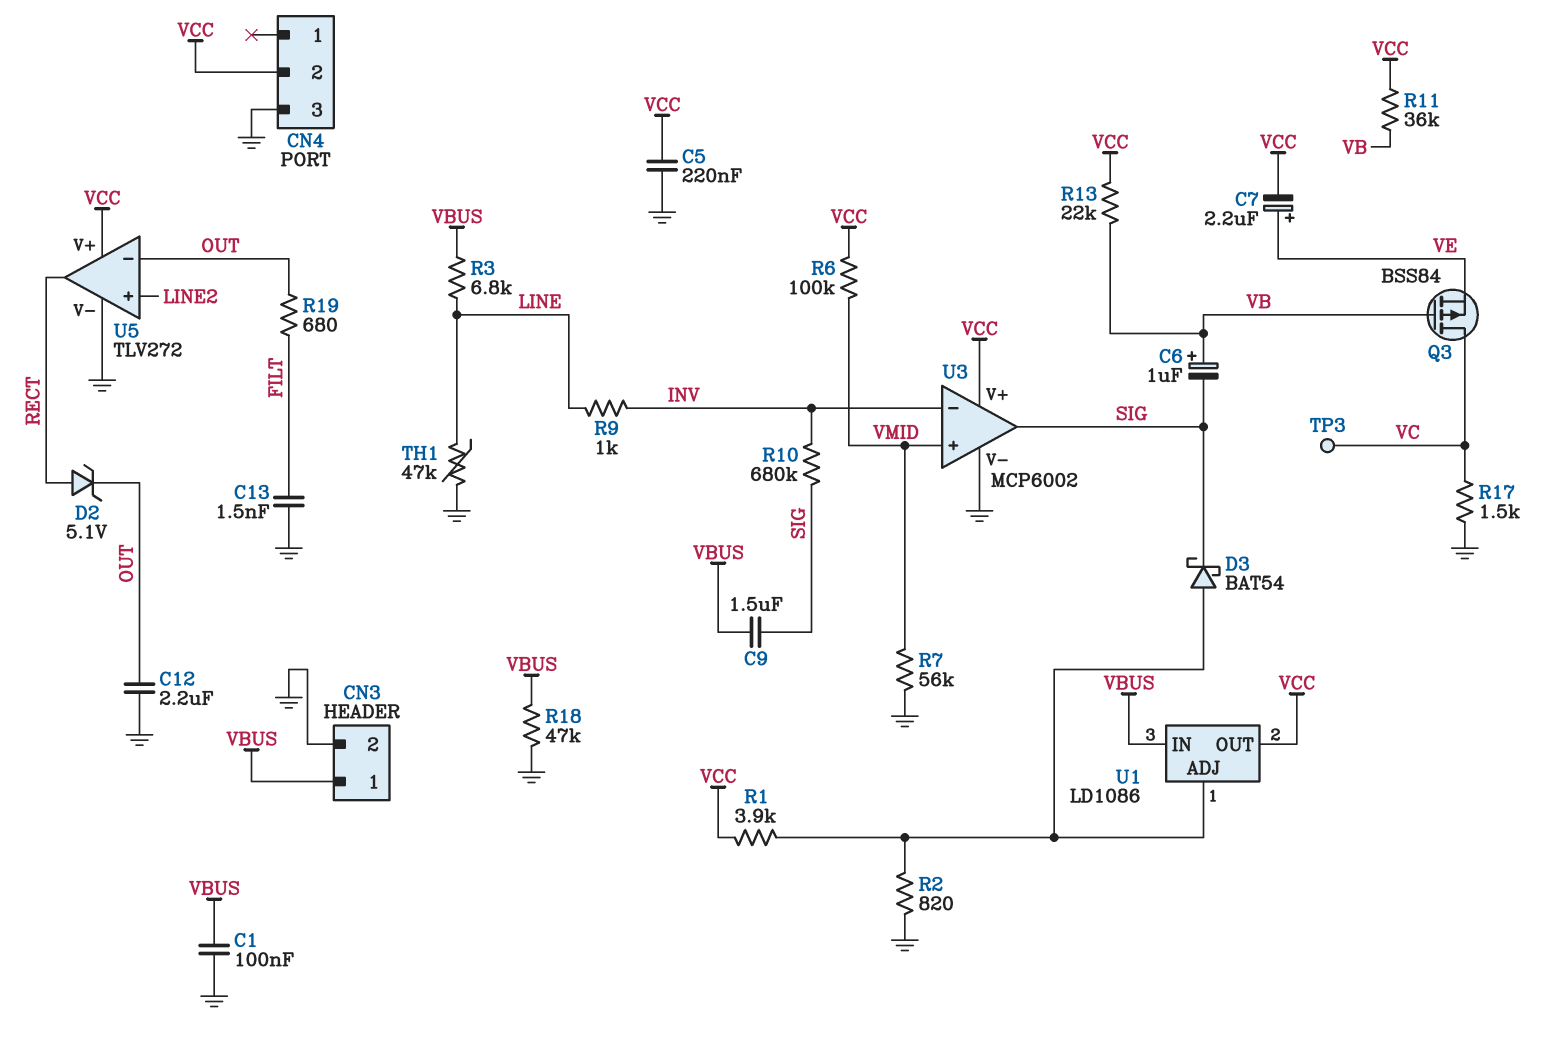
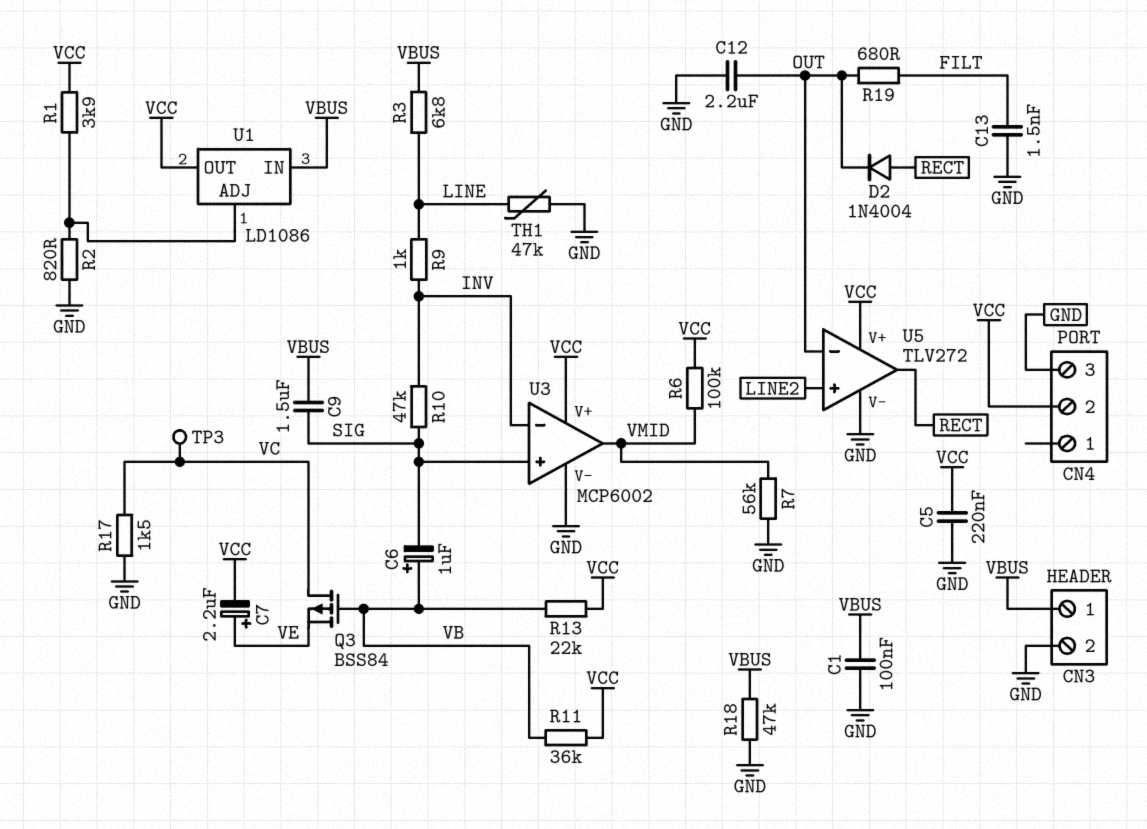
D2: zener 5.1V (A RECT, K OUT) -> diode 1N4004 (A RECT, K OUT)
D3: schottky BAT54 (A U1/ADJ, K SIG) -> none
R10: 680k (INV, SIG) -> 47k (INV, SIG)
U3 pin in+: VMID -> SIG
U3 pin out: SIG -> VMID

